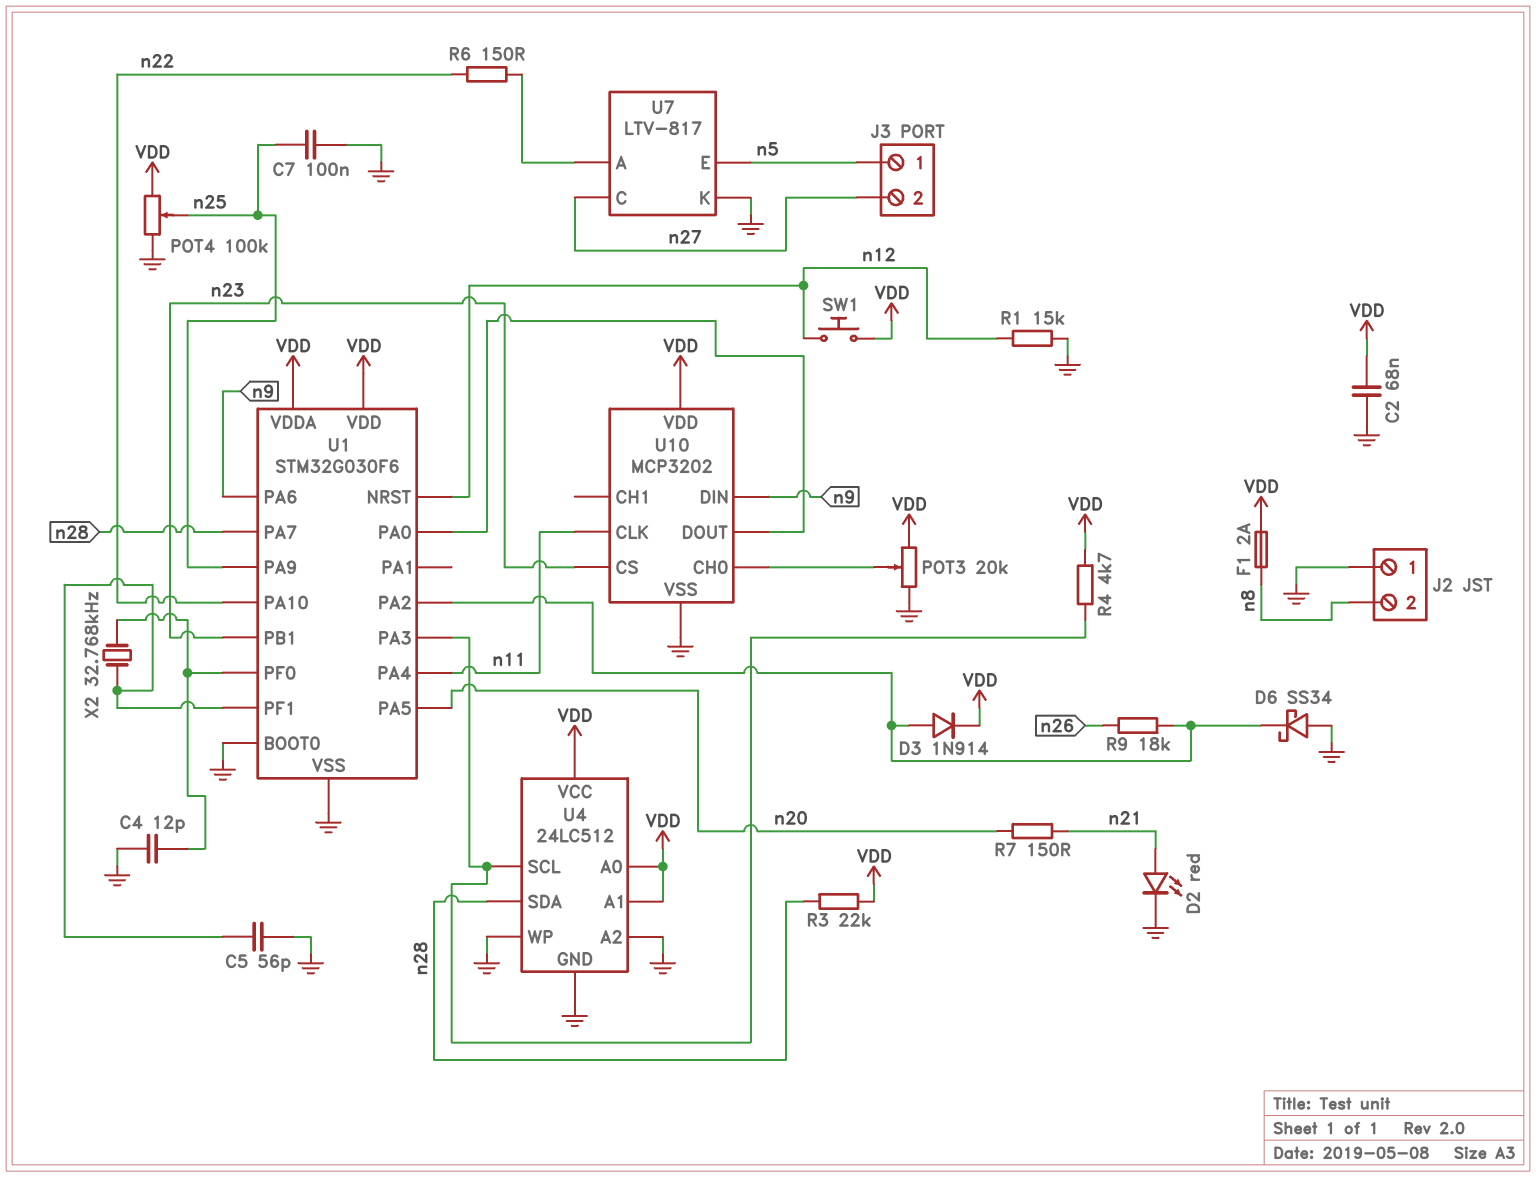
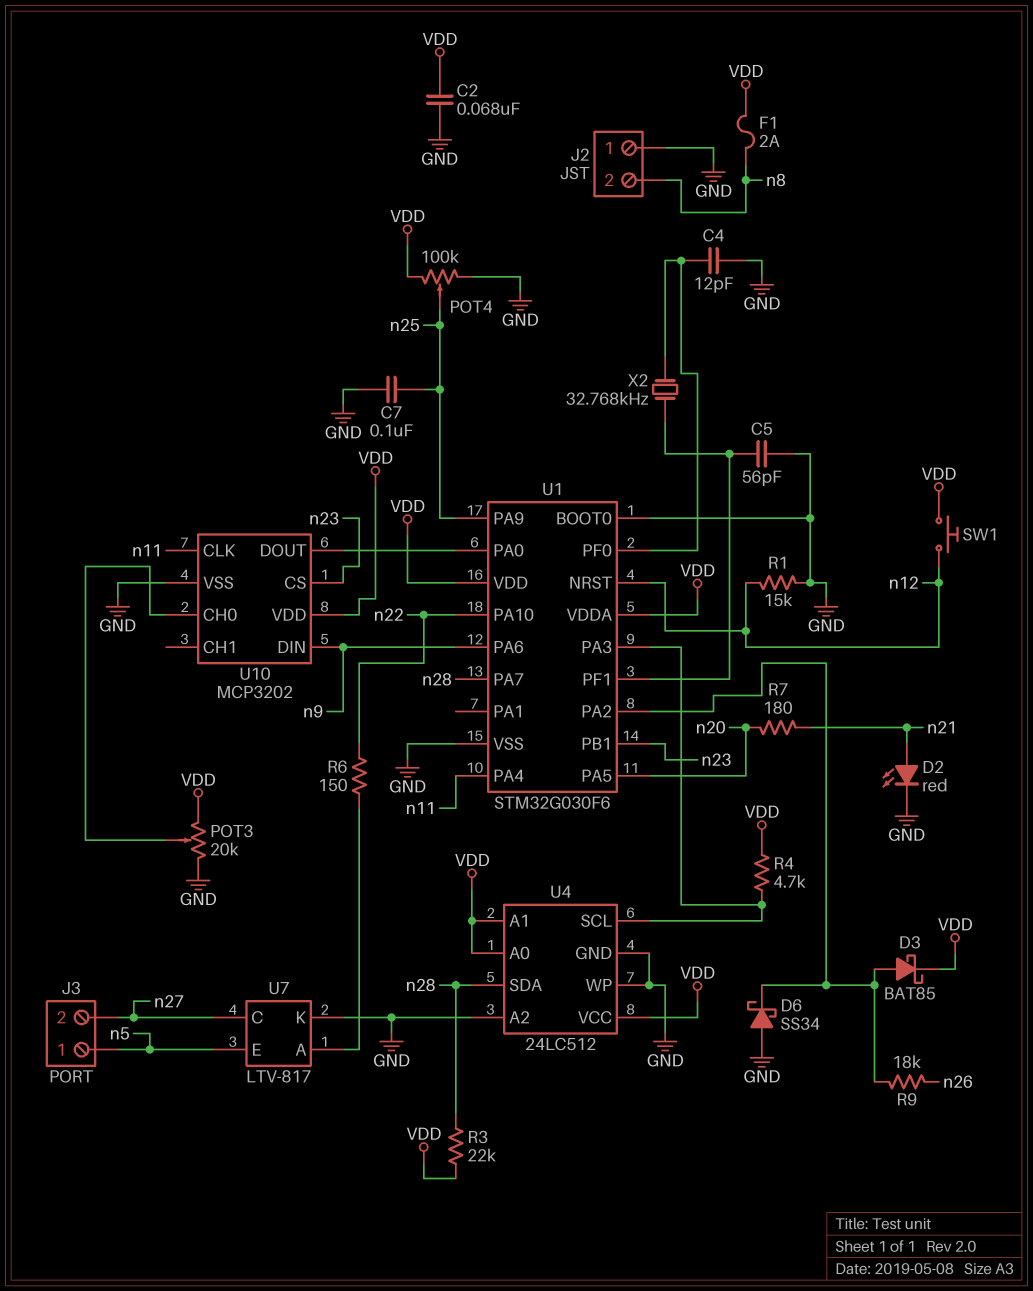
D3: diode 1N914 (A U1/PA2, K VDD) -> schottky BAT85 (A U1/PA2, K VDD)
R7: 150 (n20, n21) -> 180 (n20, n21)

